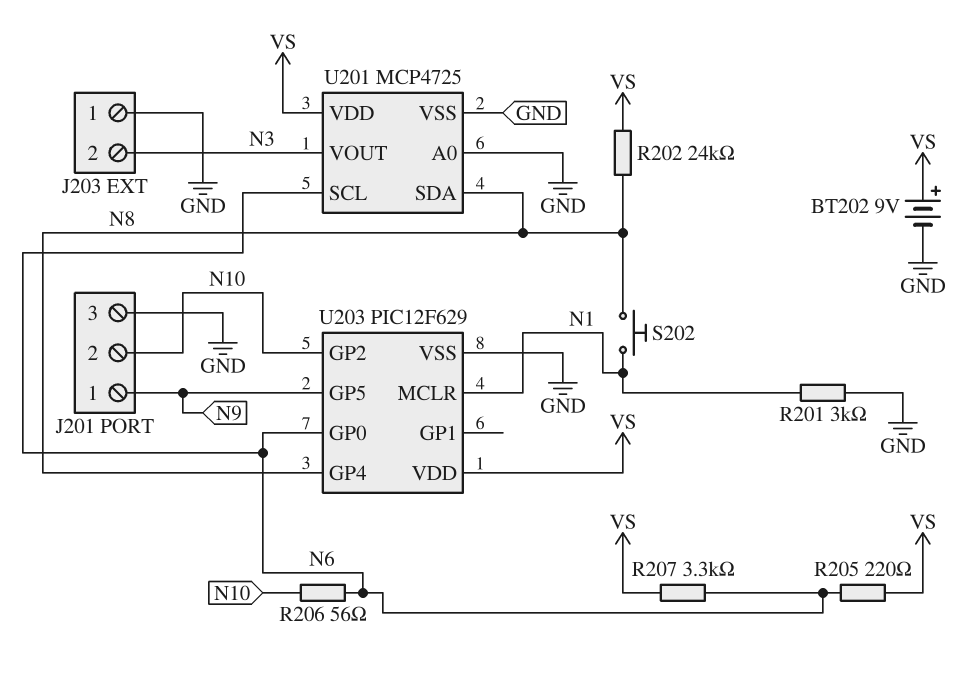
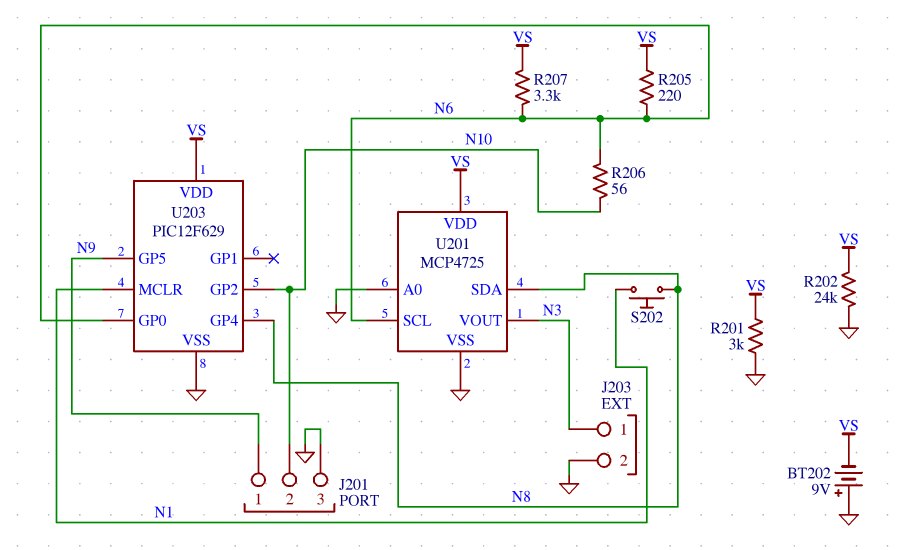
BT202: 9V (plus VS, minus GND) -> 9V (plus GND, minus VS)
J203 pin 1: GND -> N3
J203 pin 2: N3 -> GND
R201: 3k (GND, N1) -> 3k (GND, VS)
R202: 24k (N8, VS) -> 24k (GND, VS)

